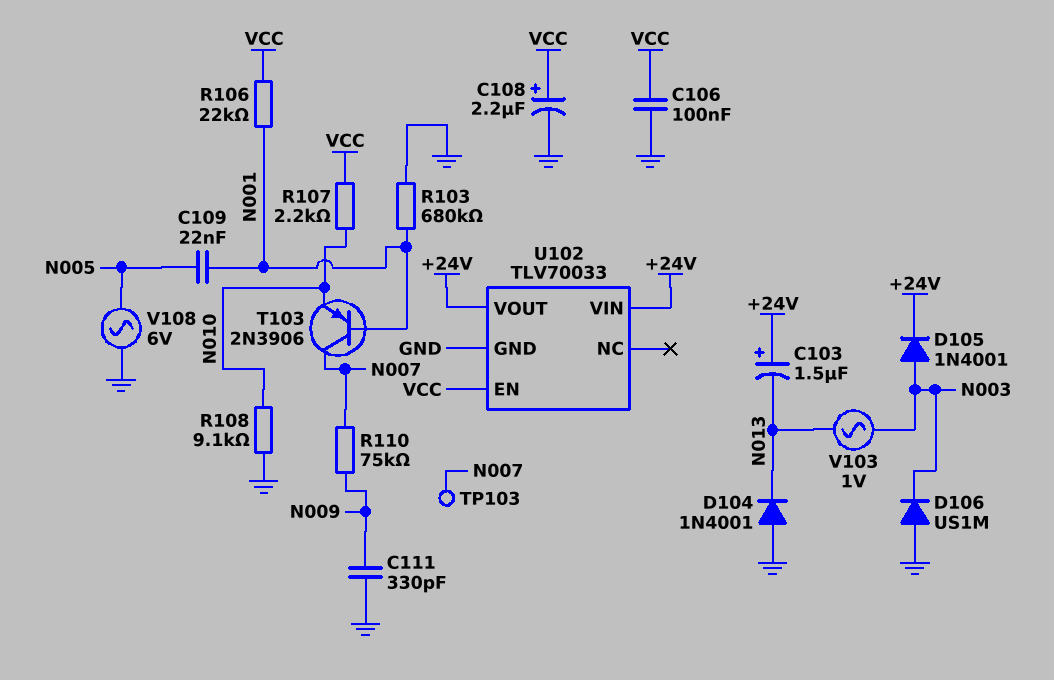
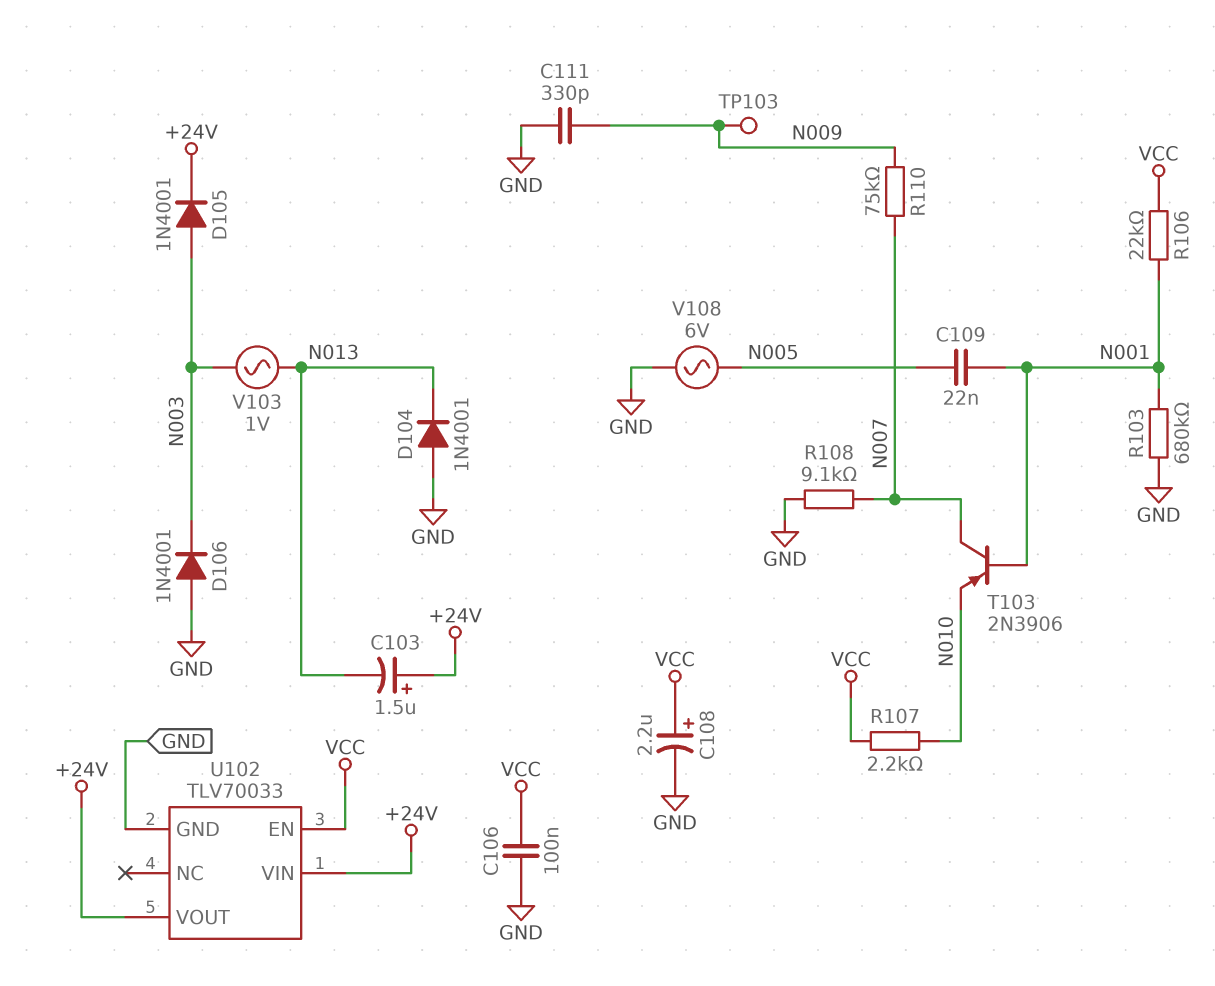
D106: diode US1M (A GND, K N003) -> diode 1N4001 (A GND, K N003)
R108: 9.1k (GND, N010) -> 9.1k (GND, N007)
TP103: test point (N007) -> test point (N009)

